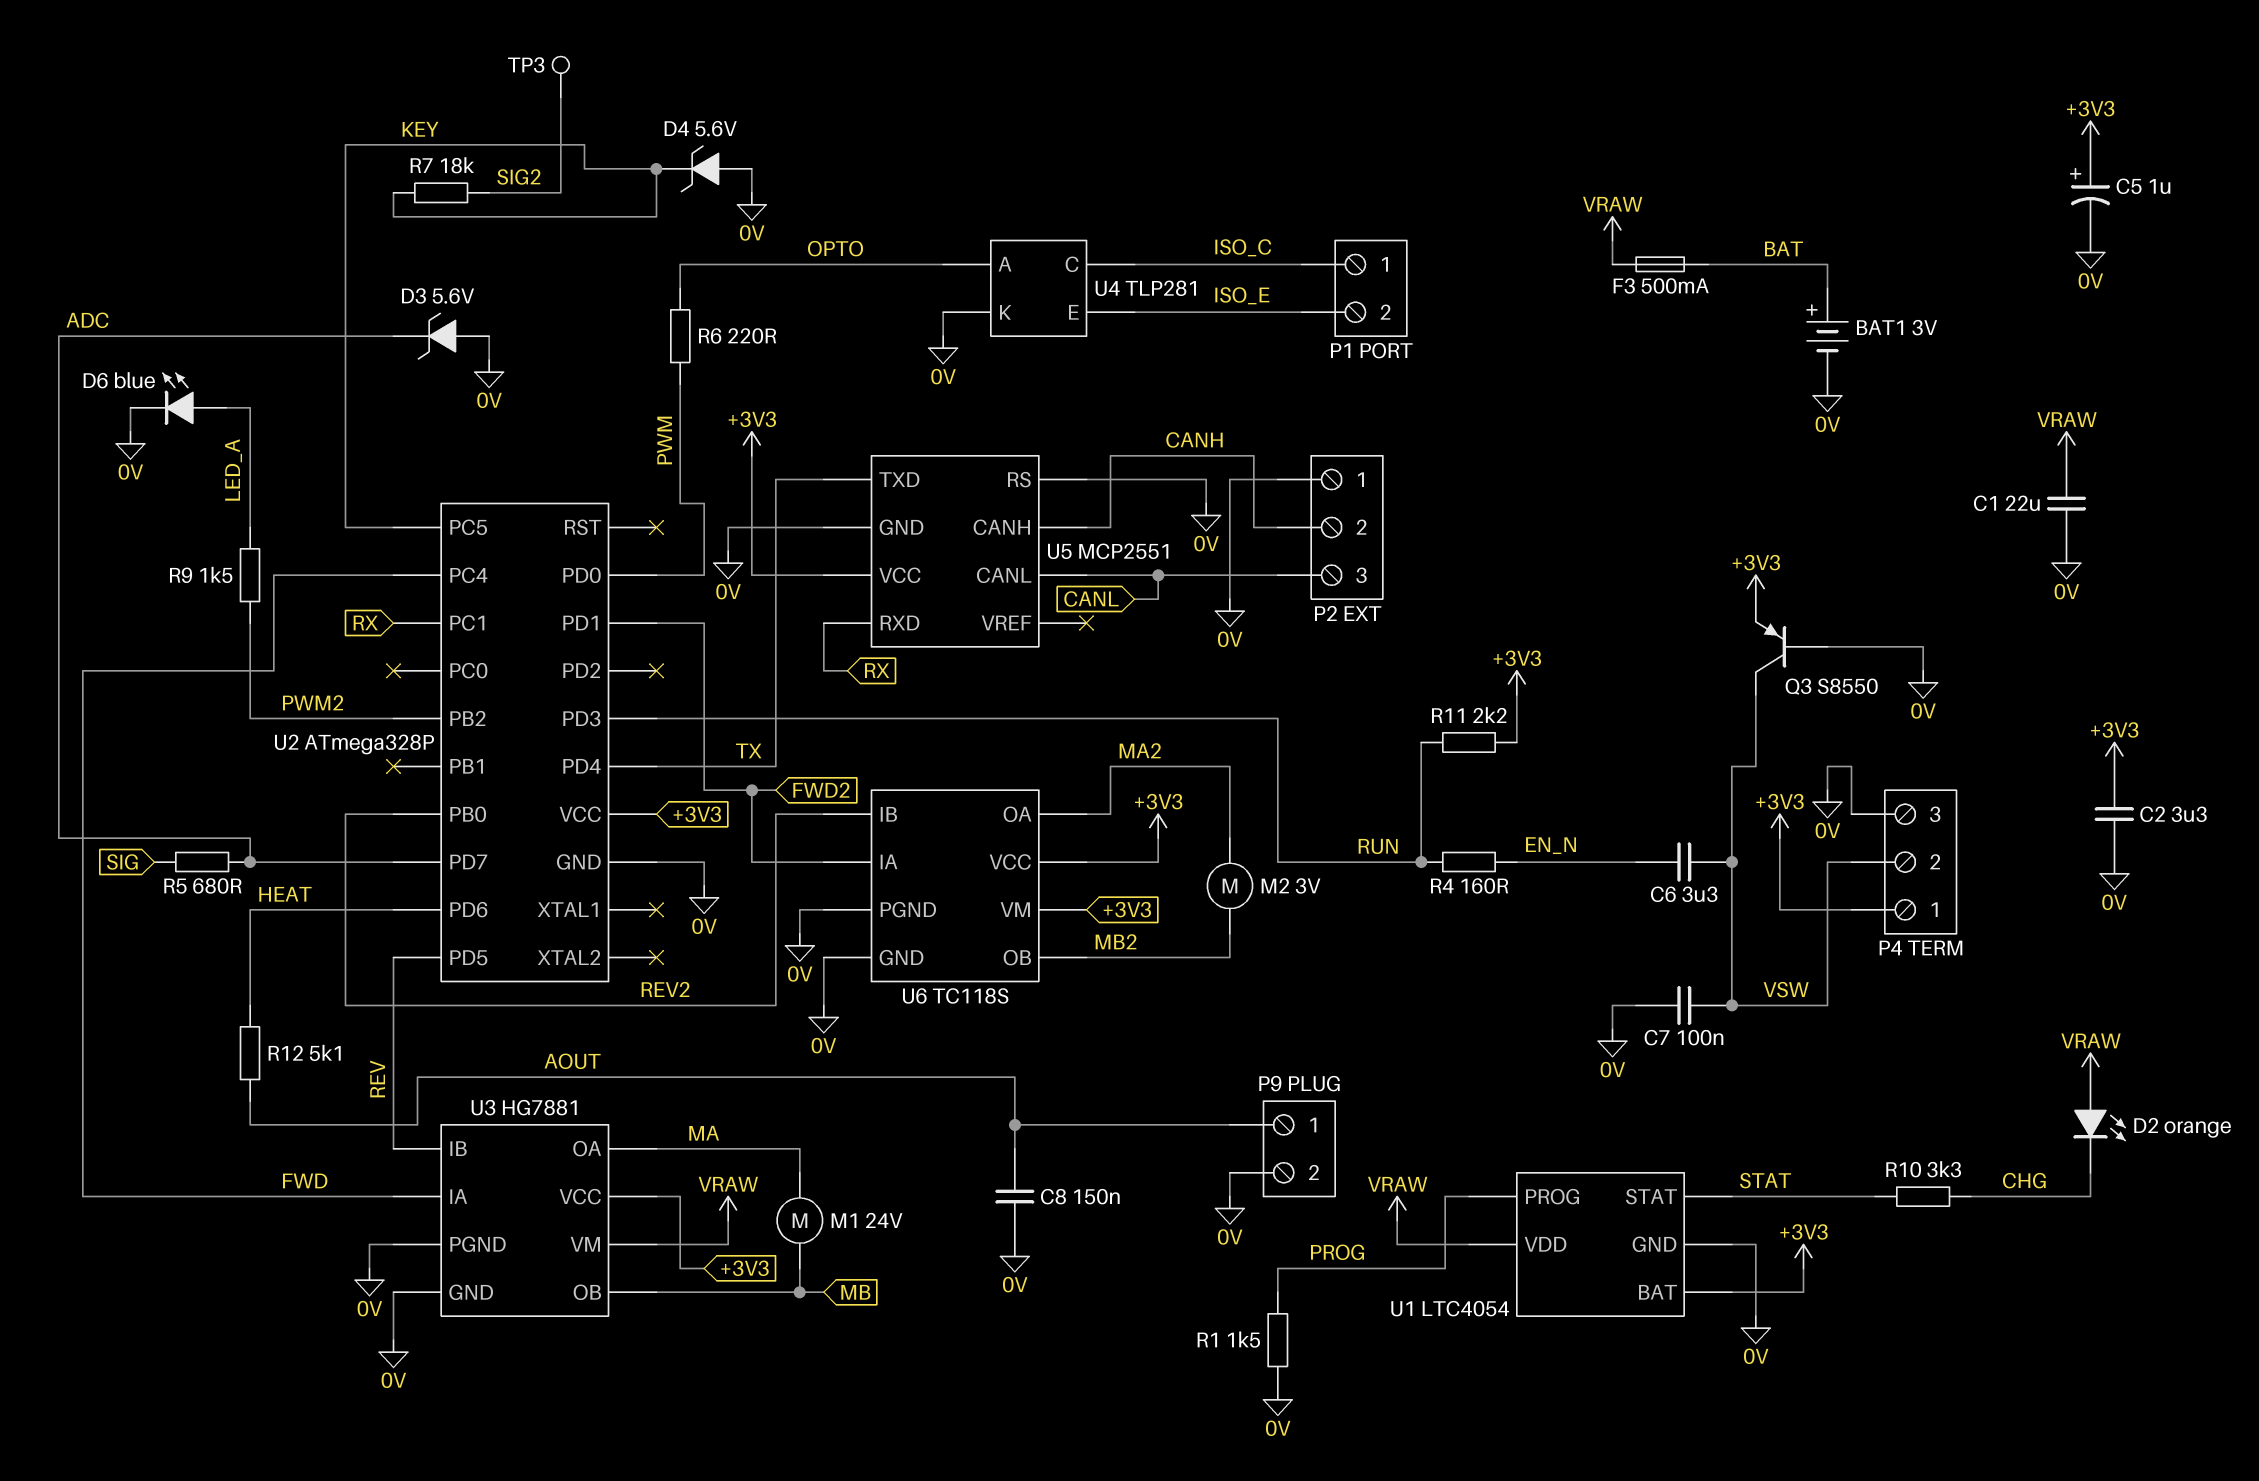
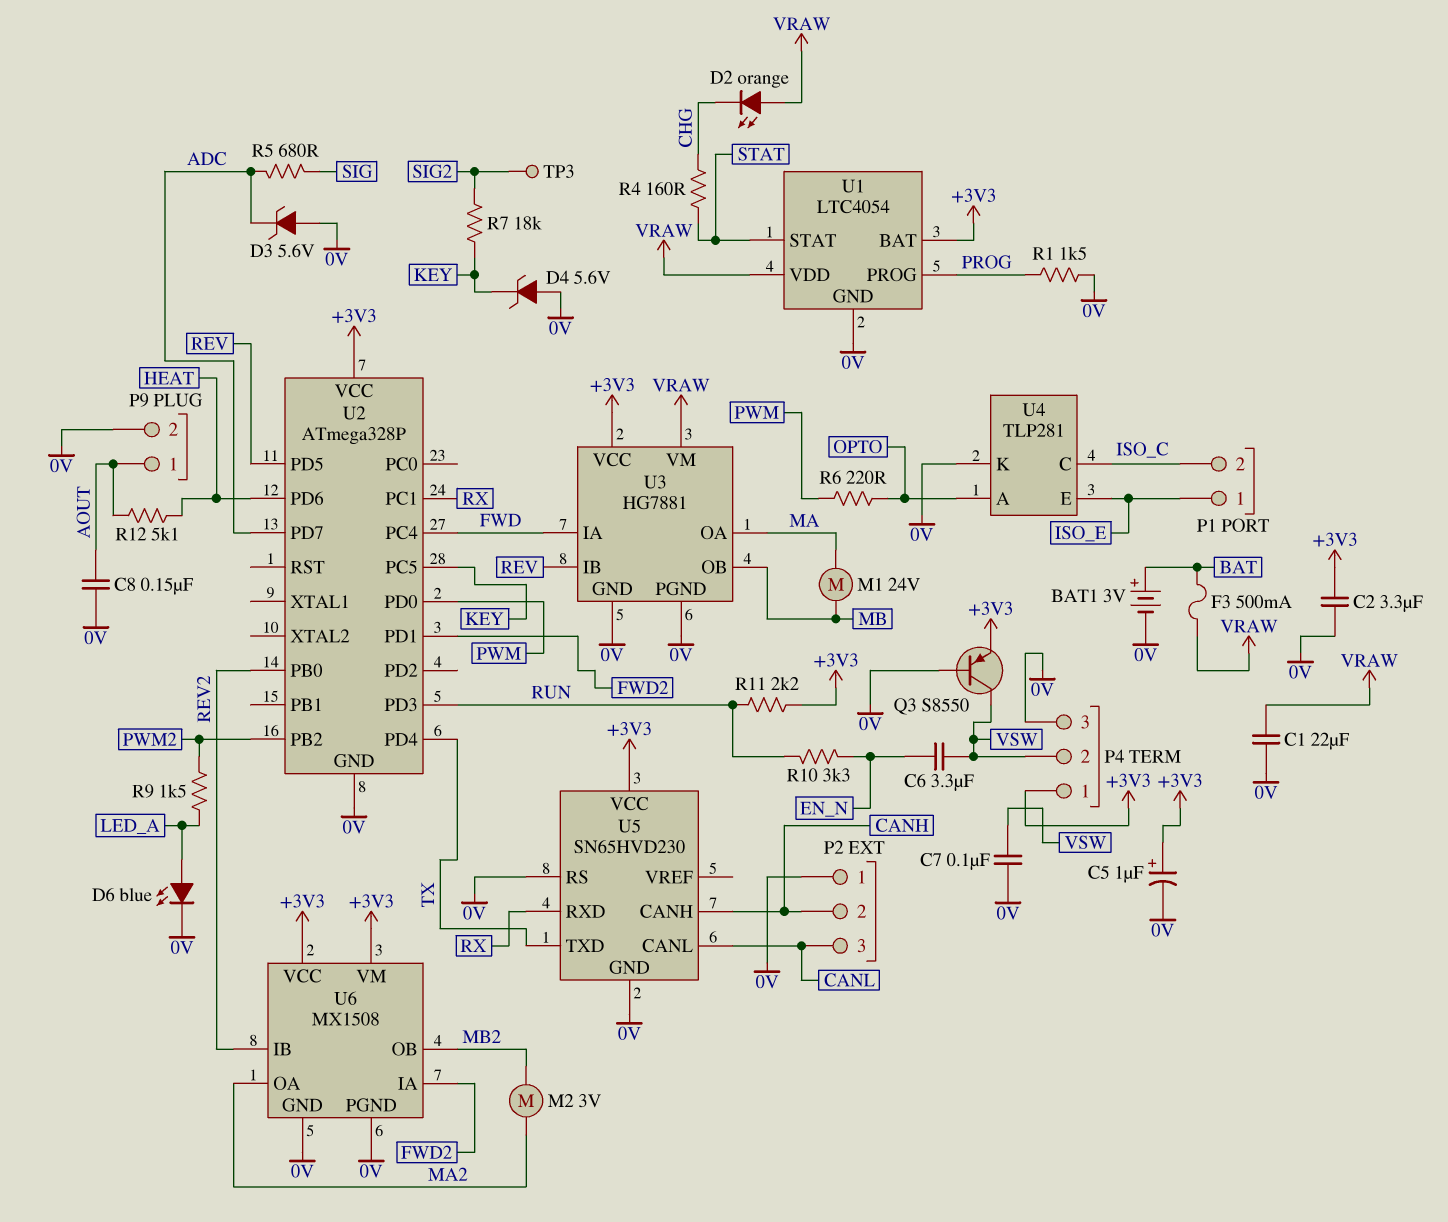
P1 pin 1: ISO_C -> ISO_E
P1 pin 2: ISO_E -> ISO_C
R4: 160 (EN_N, RUN) -> 160 (CHG, STAT)
R10: 3.3k (CHG, STAT) -> 3.3k (EN_N, RUN)
U5: MCP2551 -> SN65HVD230
U6: TC118S -> MX1508

